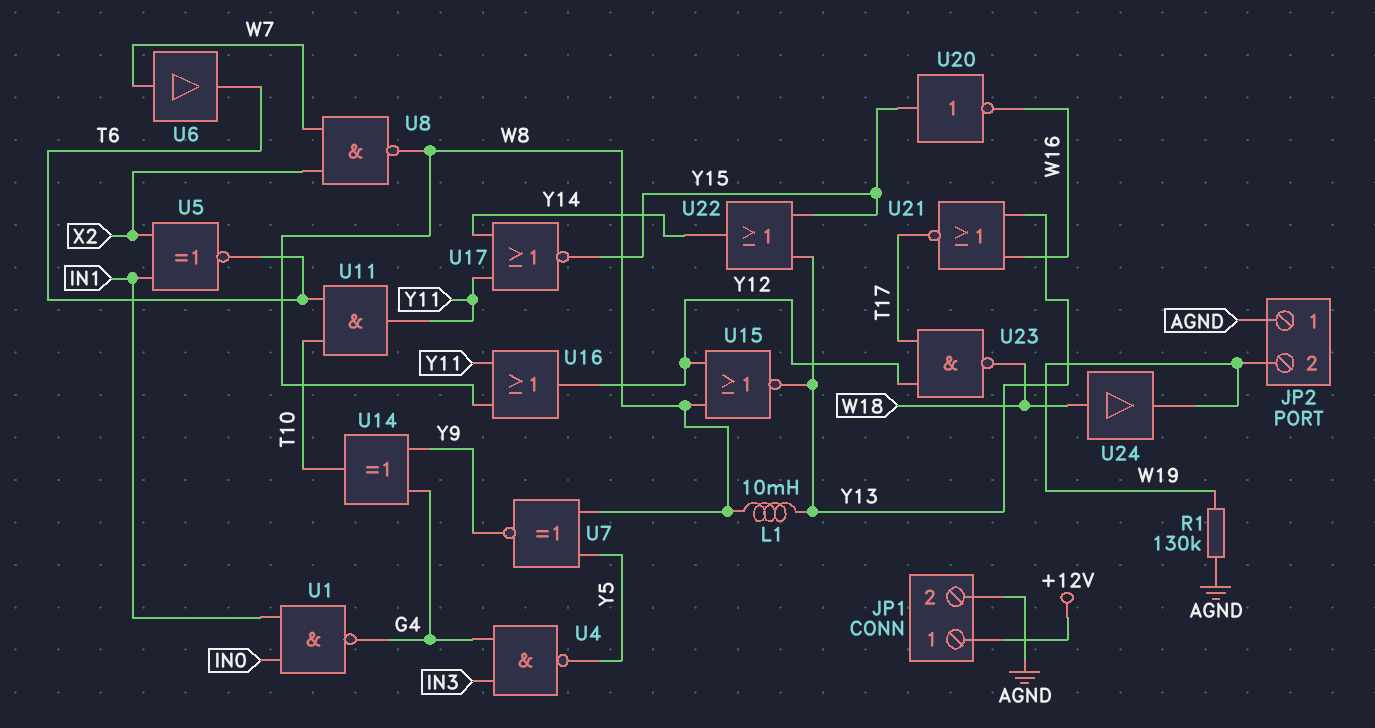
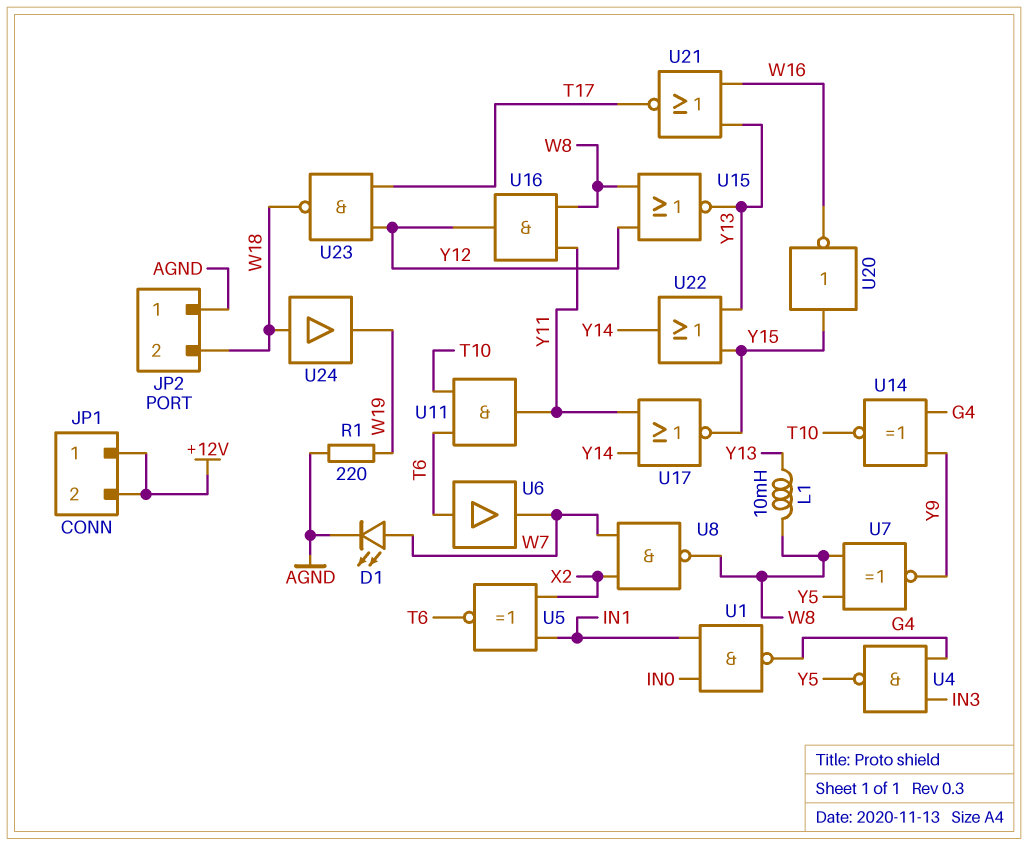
D1: none -> LED (A W7, K AGND)
JP1 pin 2: AGND -> +12V
JP2 pin 2: W19 -> W18
R1: 130k (AGND, W19) -> 220 (AGND, W19)
U6: buffer (in W7, out T6) -> buffer (in T6, out W7)
U14: XOR (in G4, in Y9, out T10) -> XNOR (in G4, in Y9, out T10)
U16: OR (in W8, in Y11, out Y12) -> AND (in W8, in Y11, out Y12)

